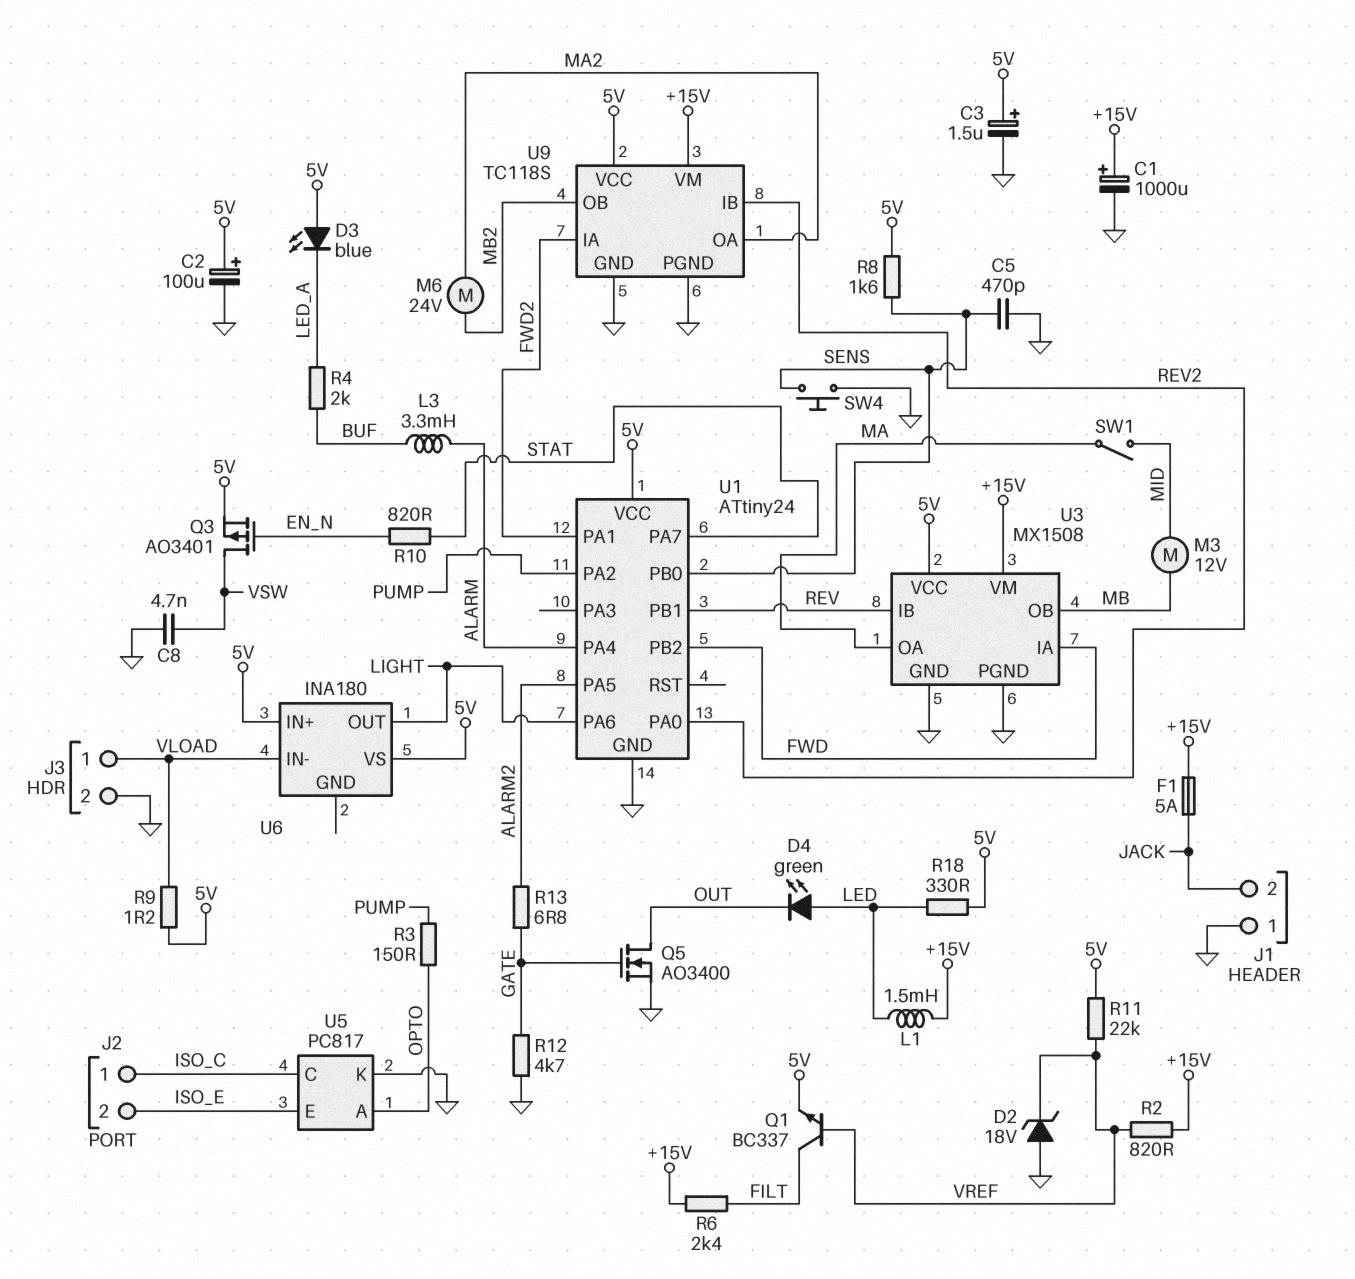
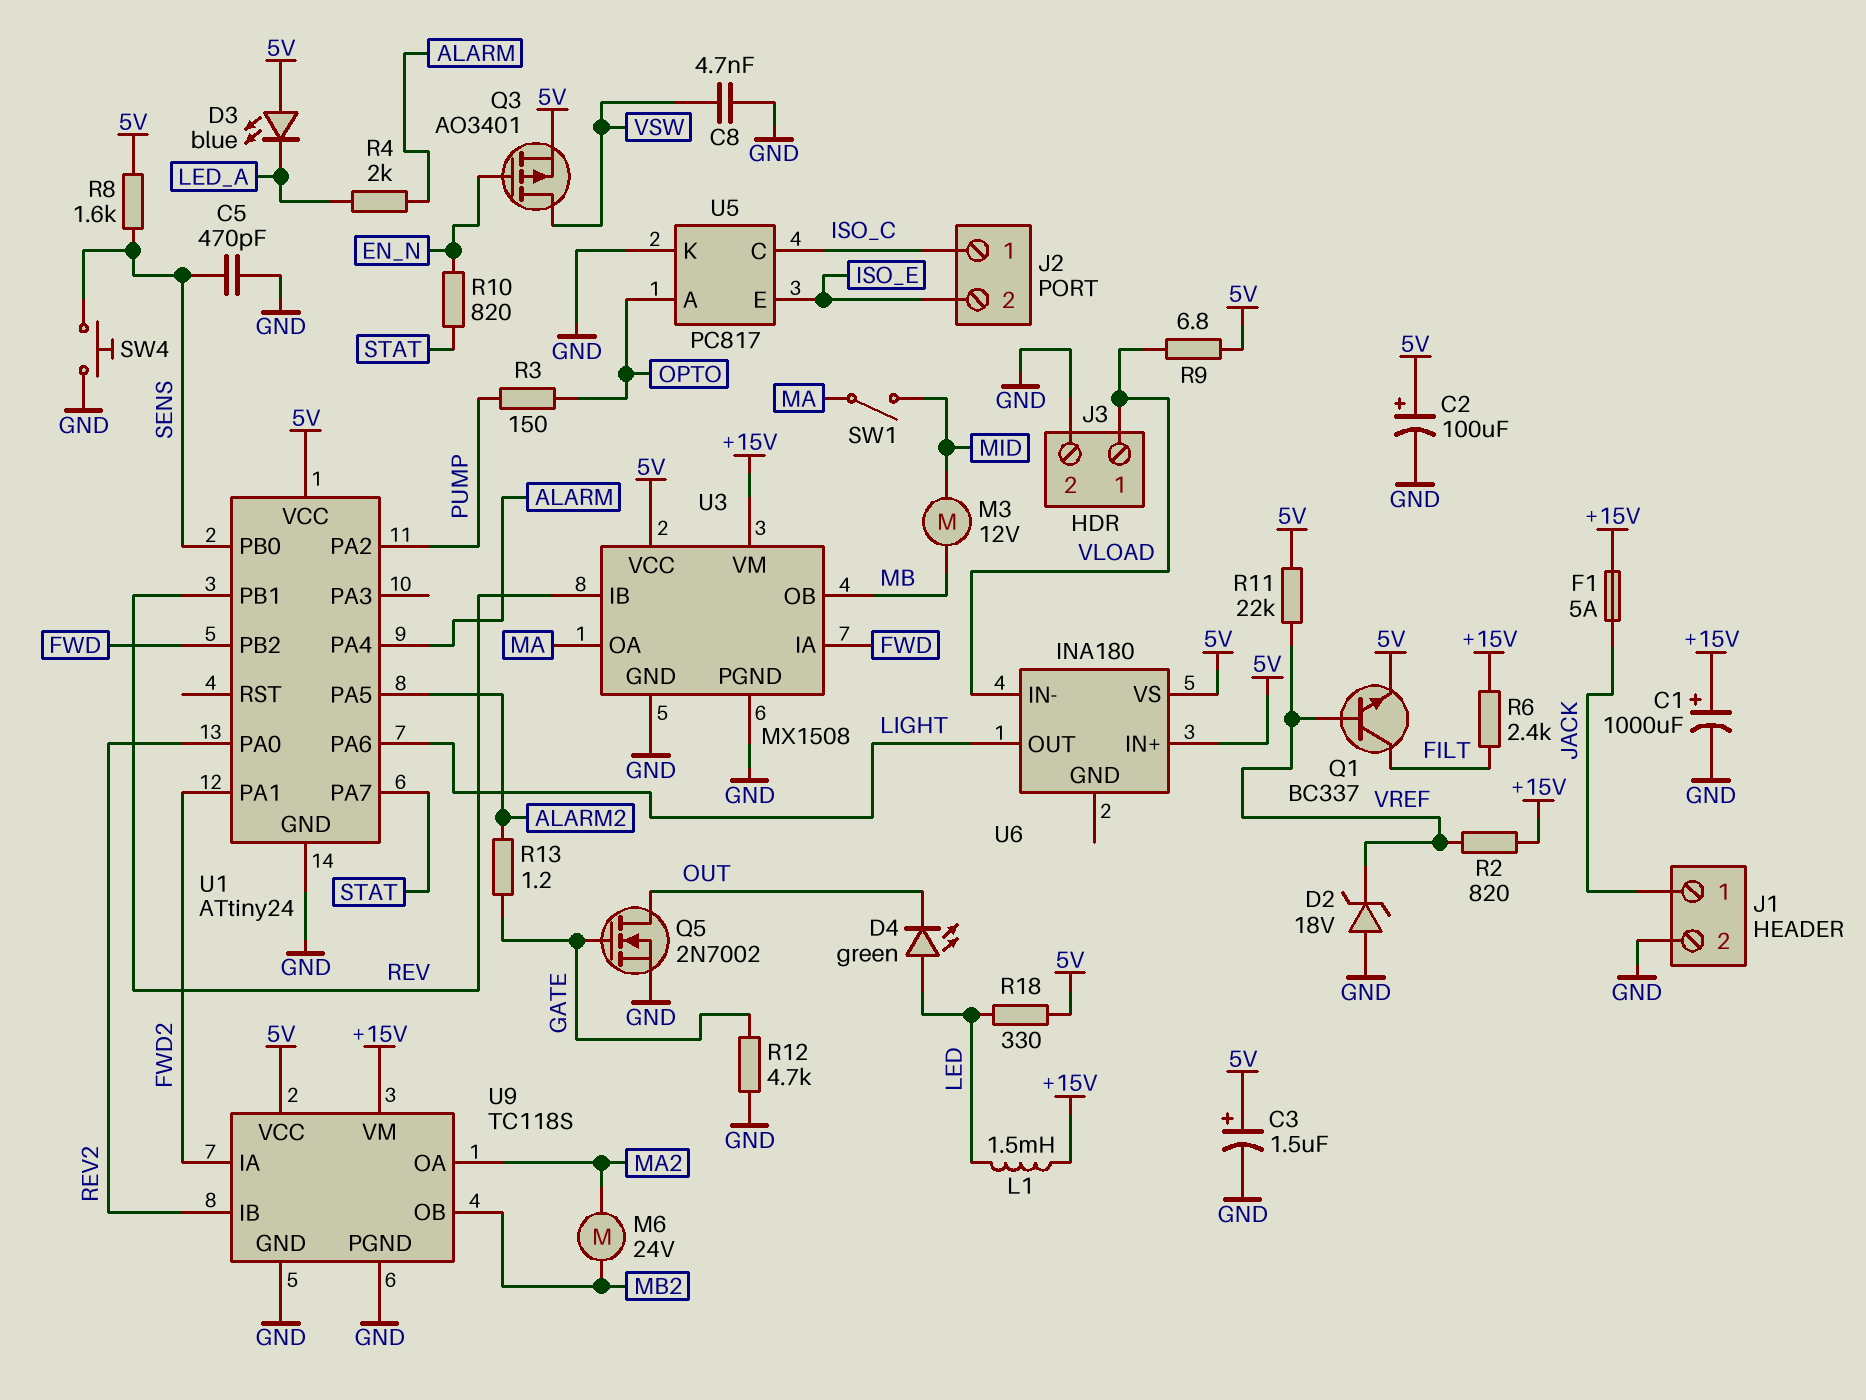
J1 pin 1: GND -> JACK
J1 pin 2: JACK -> GND
L3: 3.3mH (ALARM, BUF) -> none
Q5: NMOS AO3400 (G GATE, D OUT, S GND) -> NMOS 2N7002 (G GATE, D OUT, S GND)
R4: 2k (BUF, LED_A) -> 2k (ALARM, LED_A)
R9: 1.2 (5V, VLOAD) -> 6.8 (5V, VLOAD)
R13: 6.8 (ALARM2, GATE) -> 1.2 (ALARM2, GATE)

